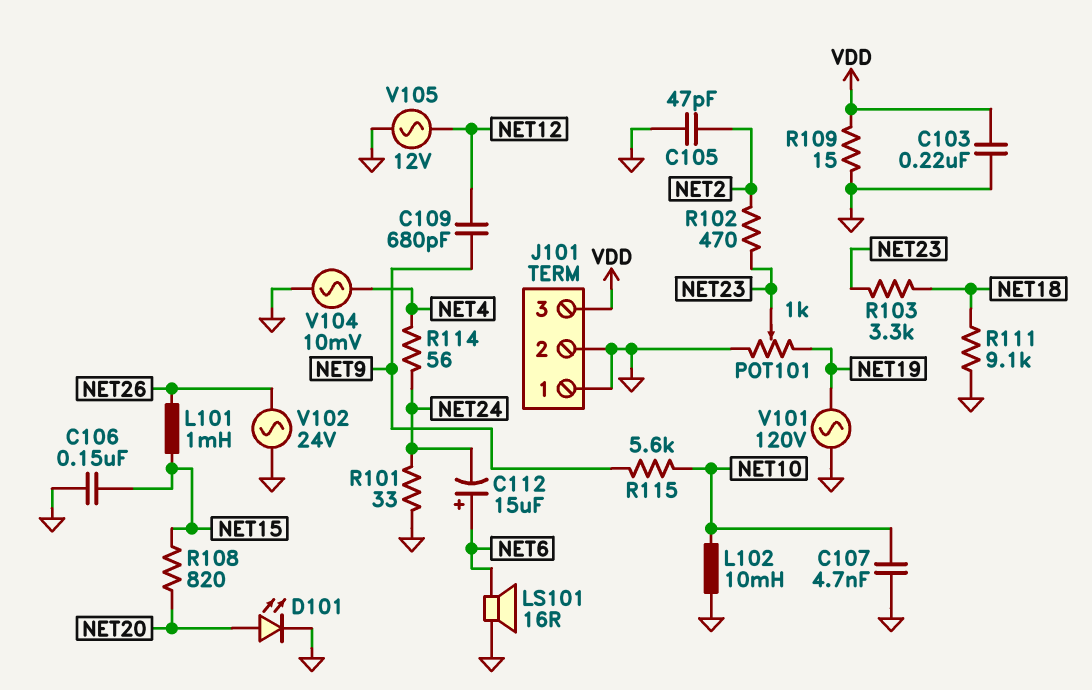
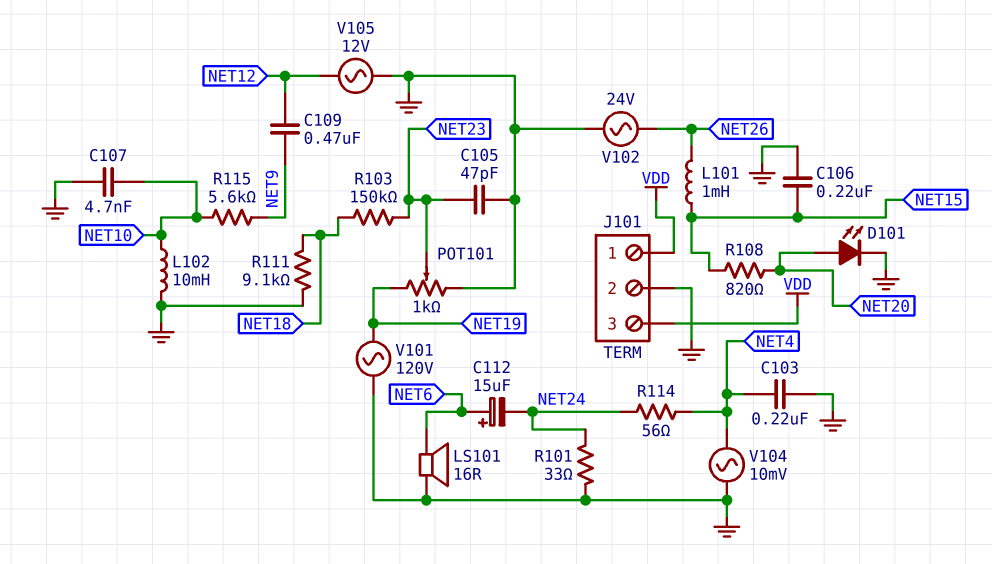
C103: 220nF (GND, VDD) -> 220nF (GND, NET4)
C105: 47pF (GND, NET2) -> 47pF (GND, NET23)
C106: 150nF (GND, NET15) -> 220nF (GND, NET15)
C109: 680pF (NET9, NET12) -> 470nF (NET9, NET12)
J101 pin 1: GND -> VDD
R102: 470 (NET2, NET23) -> none
R103: 3.3k (NET18, NET23) -> 150k (NET18, NET23)
R109: 15 (GND, VDD) -> none

